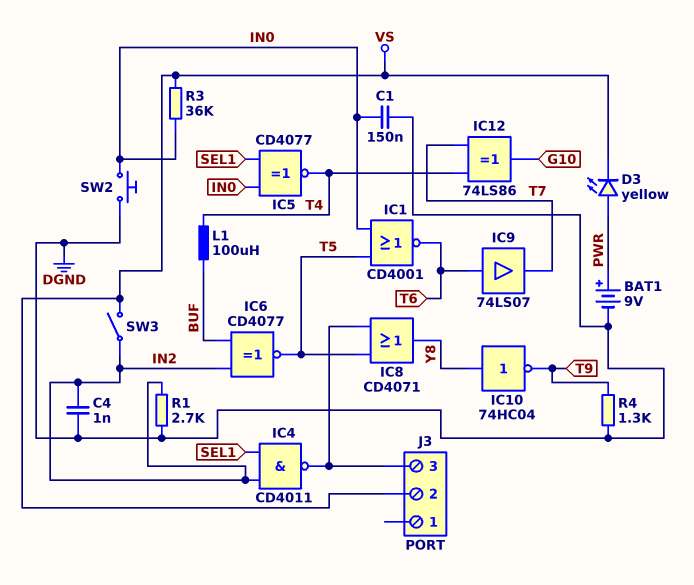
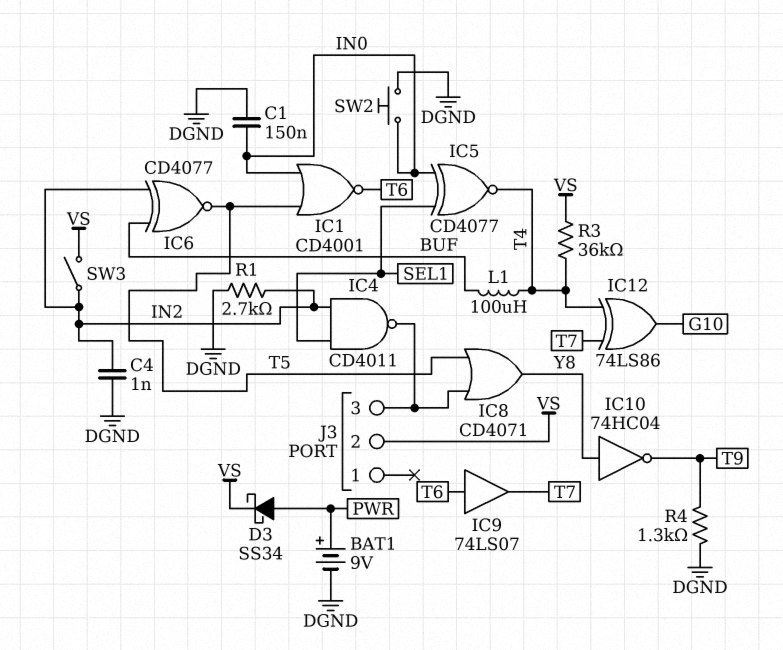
D3: LED yellow (A PWR, K VS) -> schottky SS34 (A PWR, K VS)
R3: 36k (IN0, VS) -> 36k (T4, VS)

